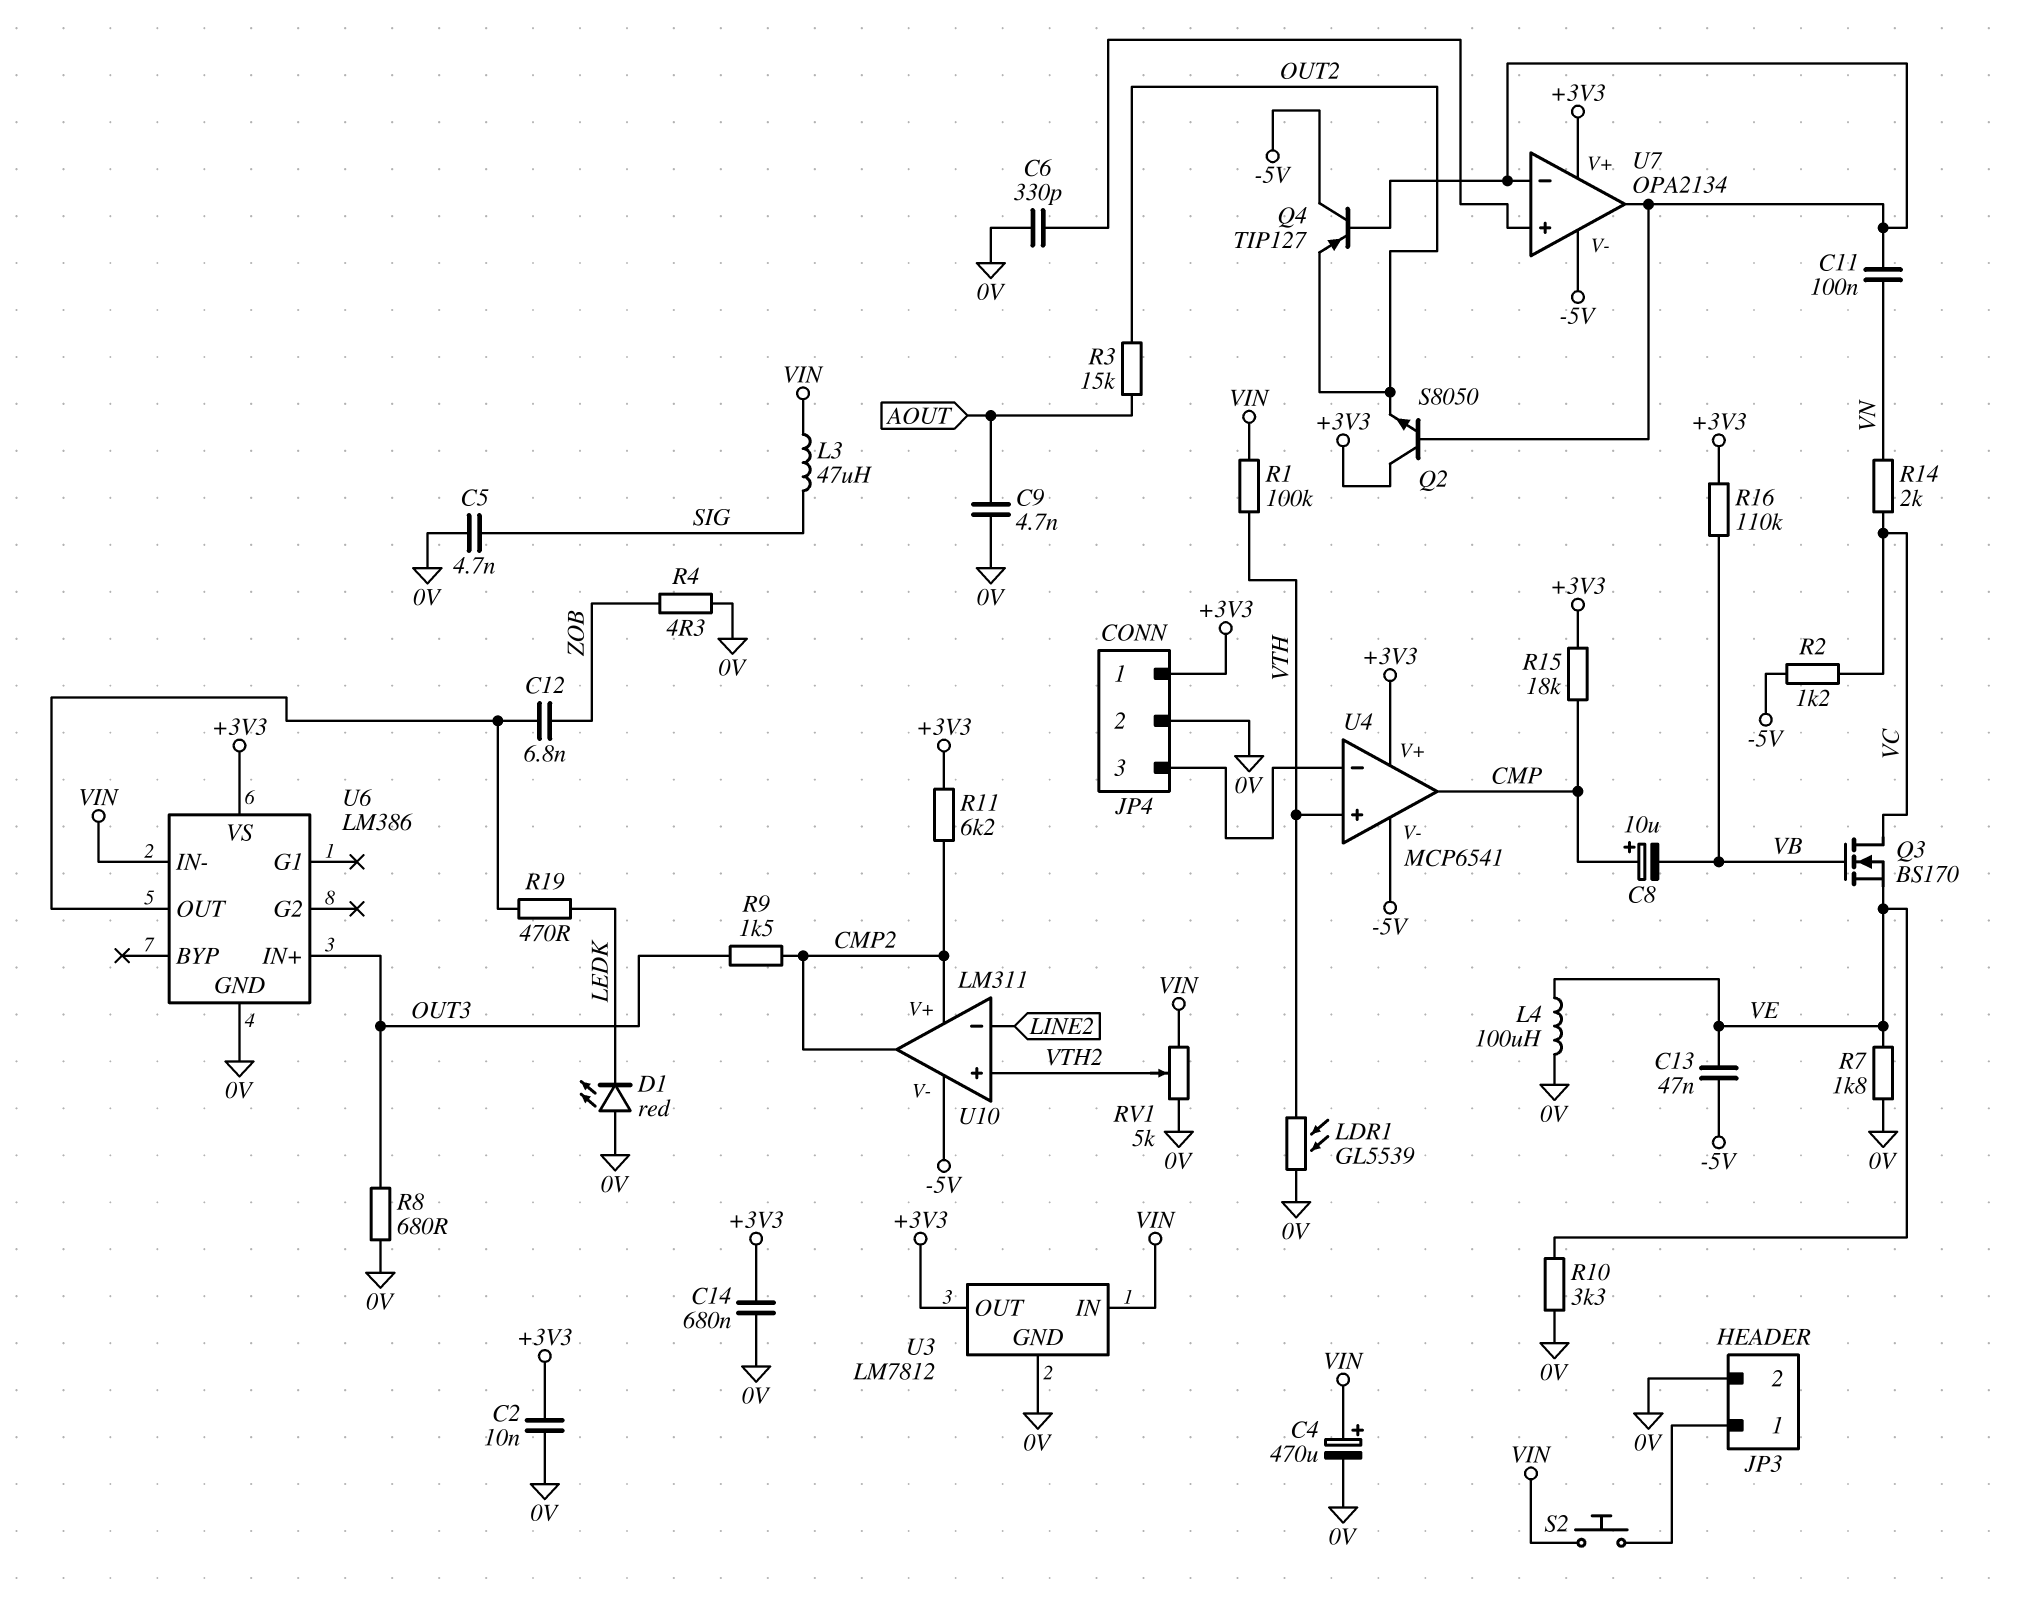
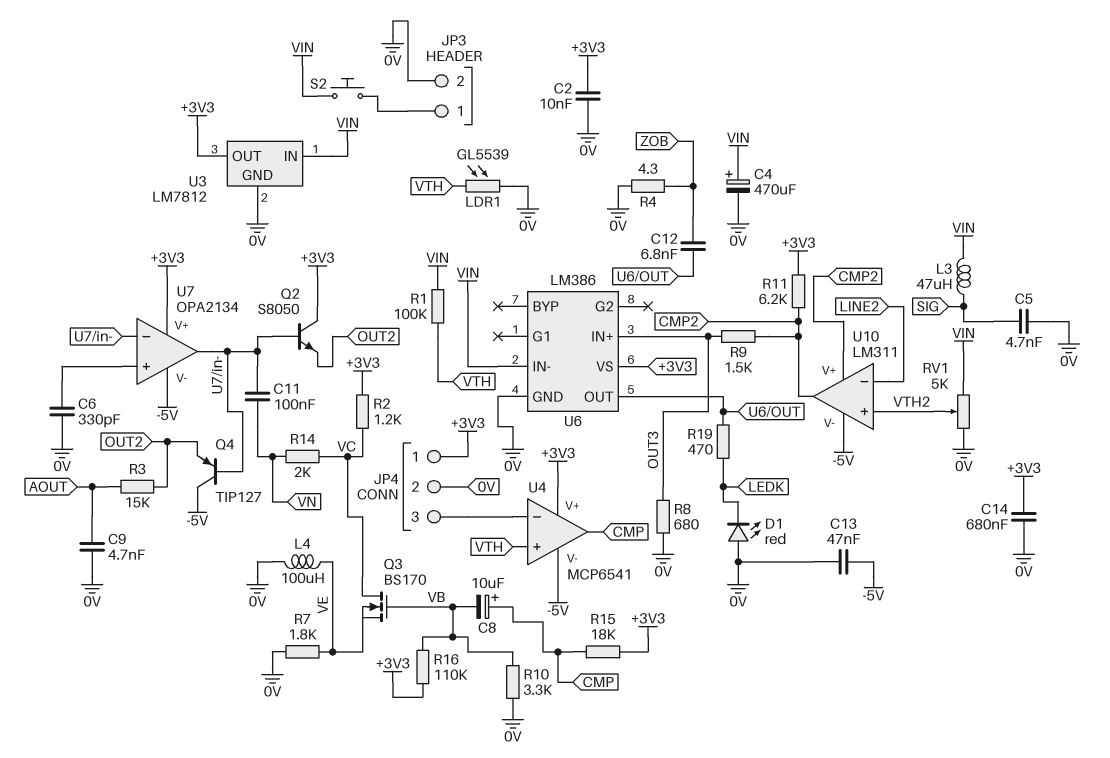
C13: 47nF (-5V, VE) -> 47nF (-5V, 0V)
R2: 1.2k (-5V, VC) -> 1.2k (+3V3, VC)
R10: 3.3k (0V, VE) -> 3.3k (0V, VB)

